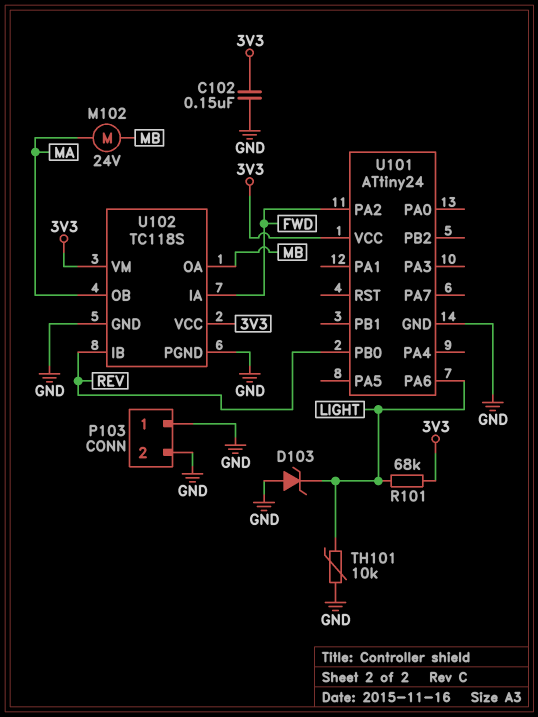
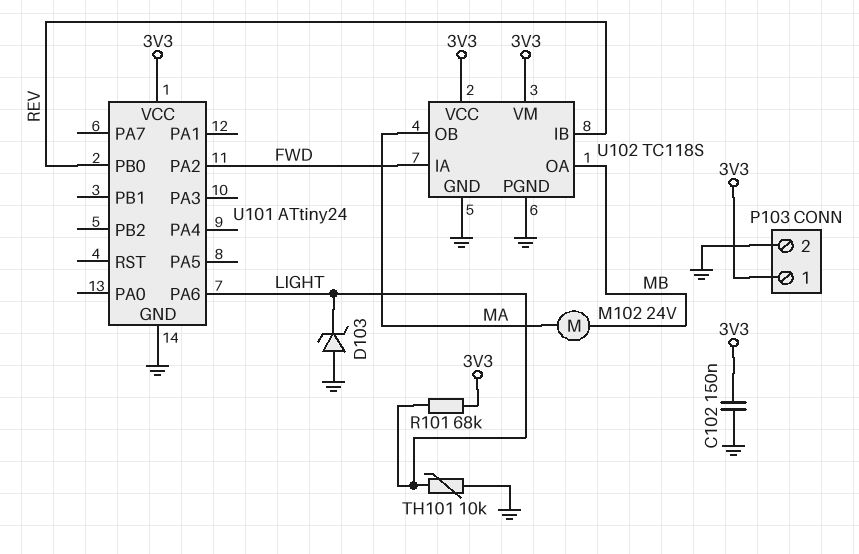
P103 pin 1: GND -> 3V3

